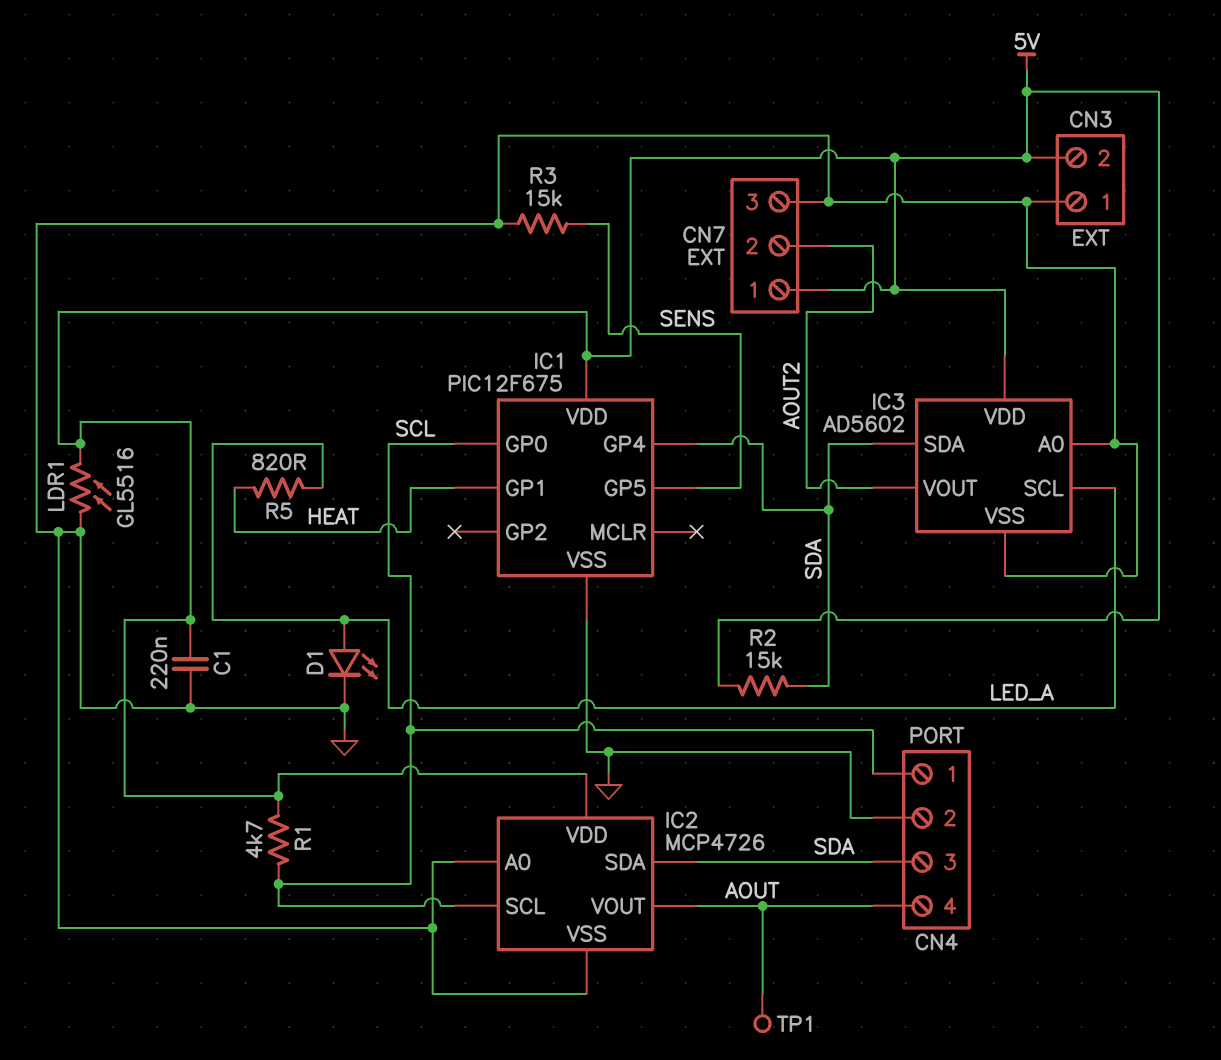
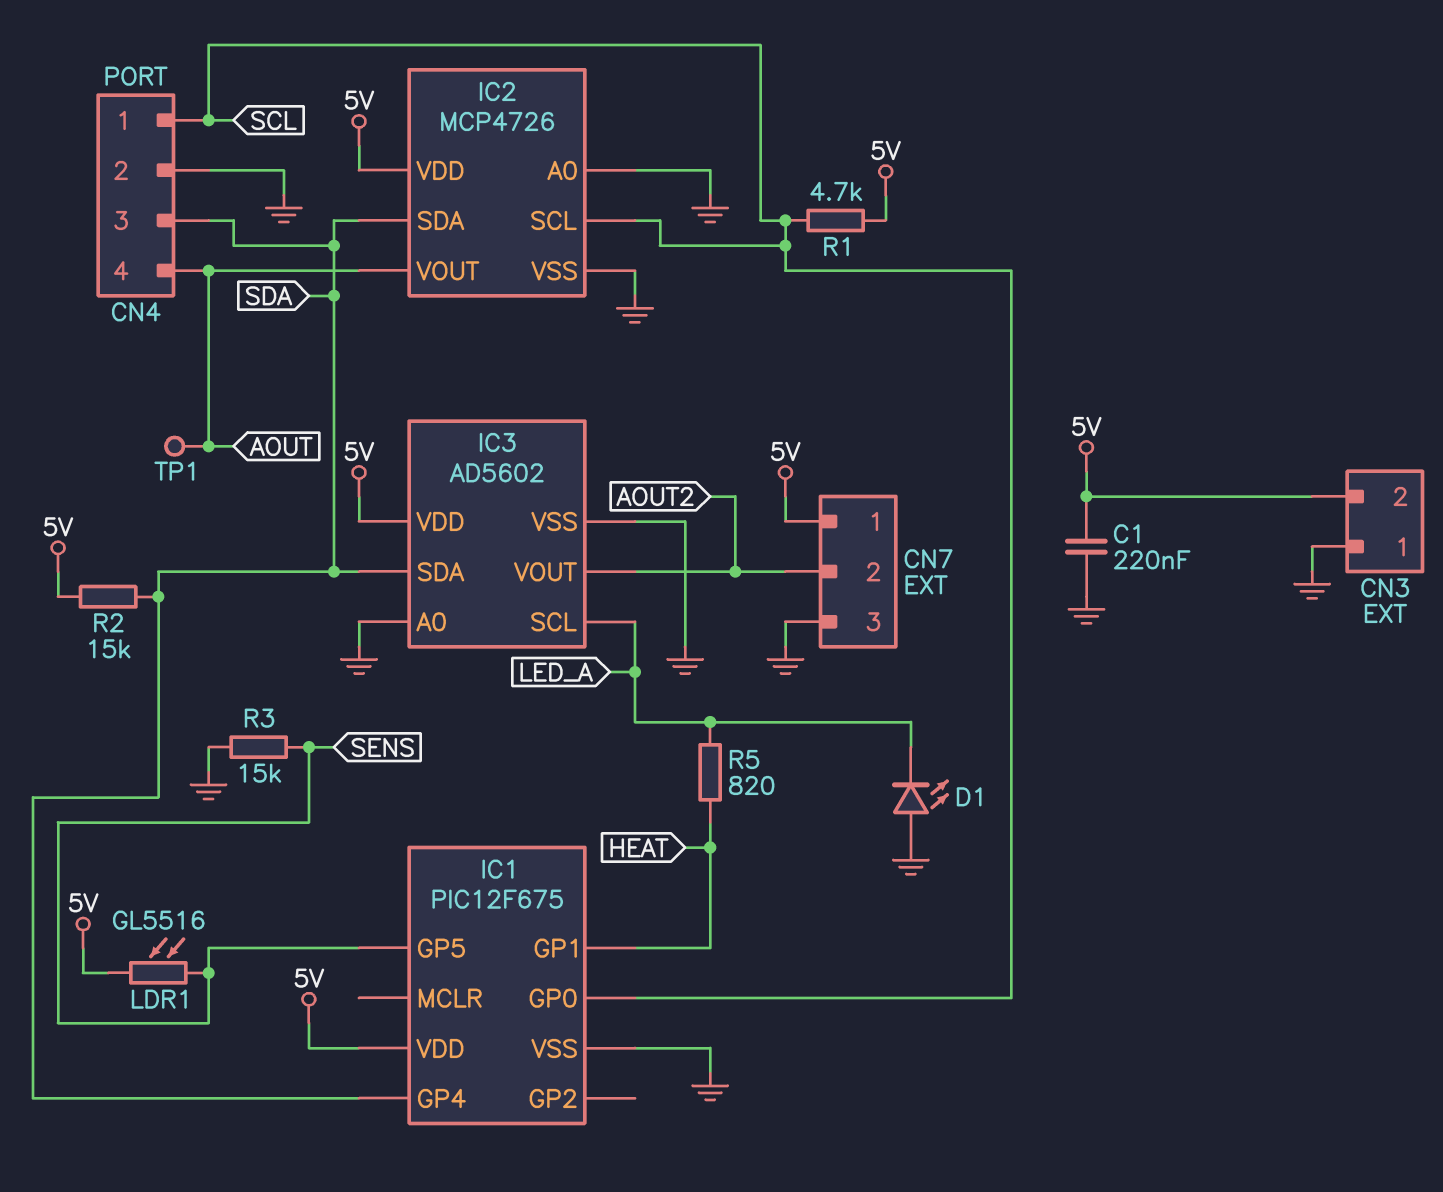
D1: LED (A LED_A, K GND) -> LED (A GND, K LED_A)
LDR1: GL5516 (5V, GND) -> GL5516 (5V, SENS)

